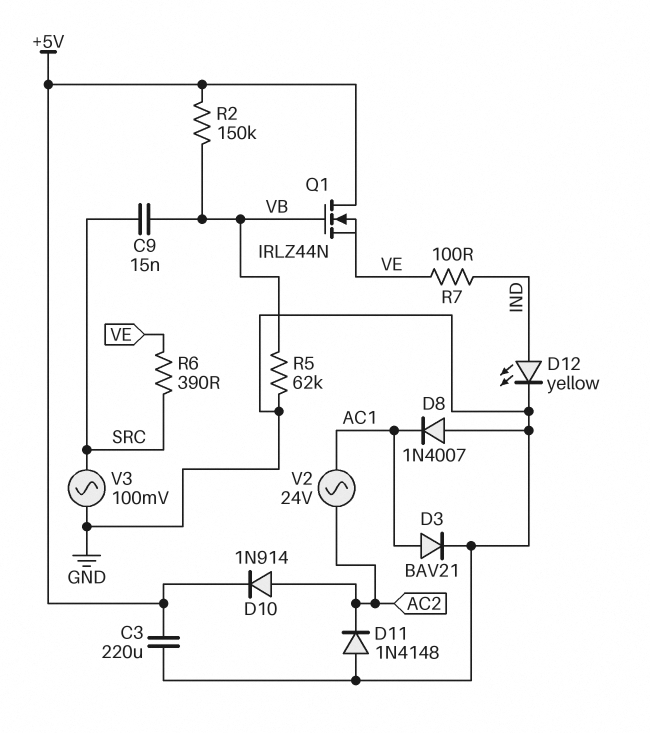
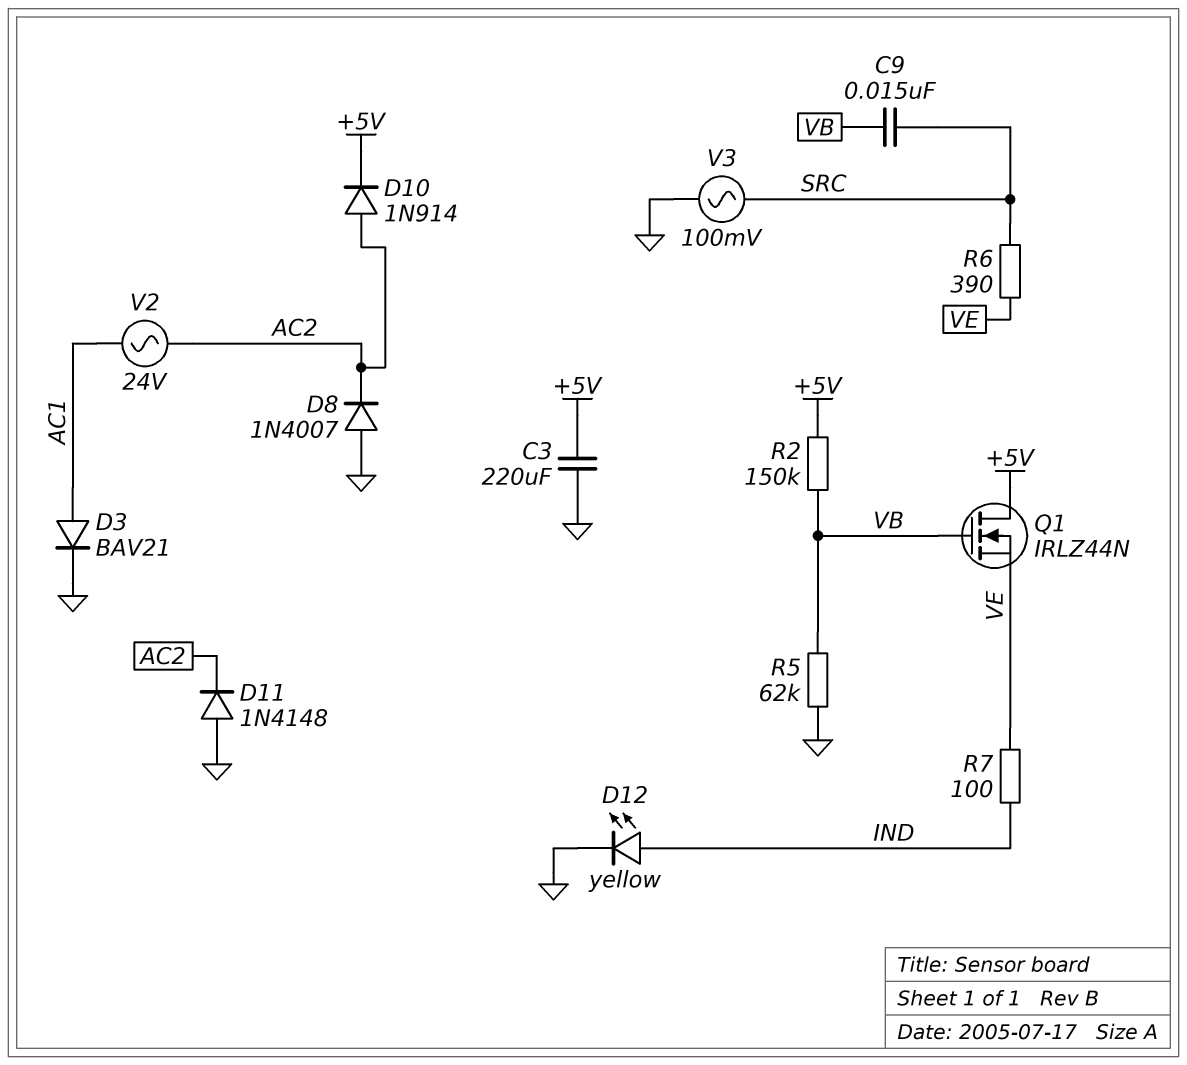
D8: diode 1N4007 (A GND, K AC1) -> diode 1N4007 (A GND, K AC2)

